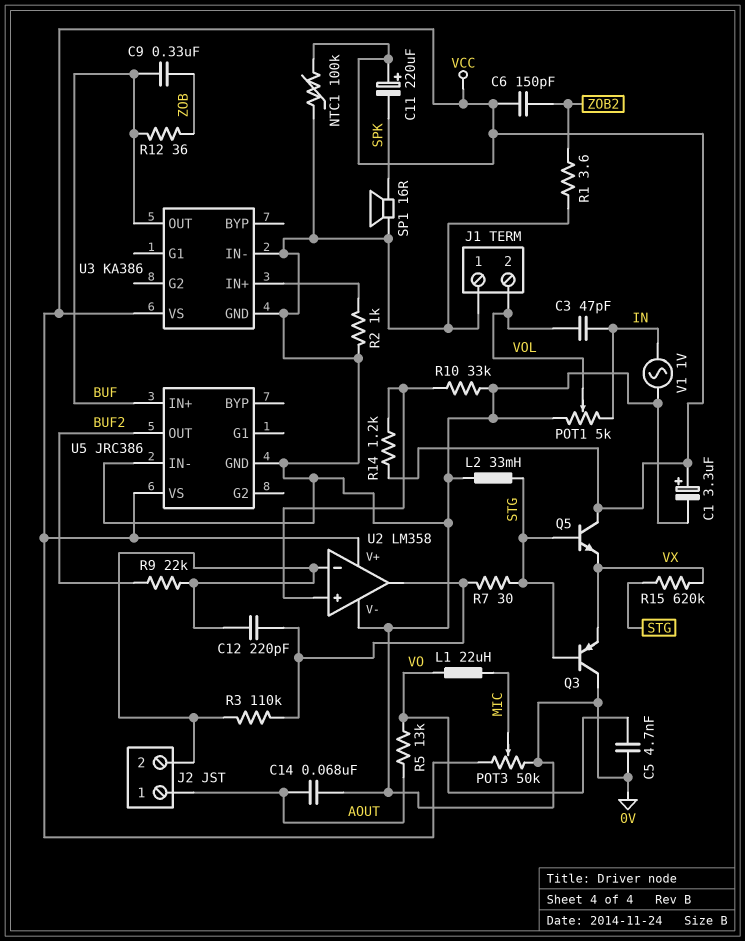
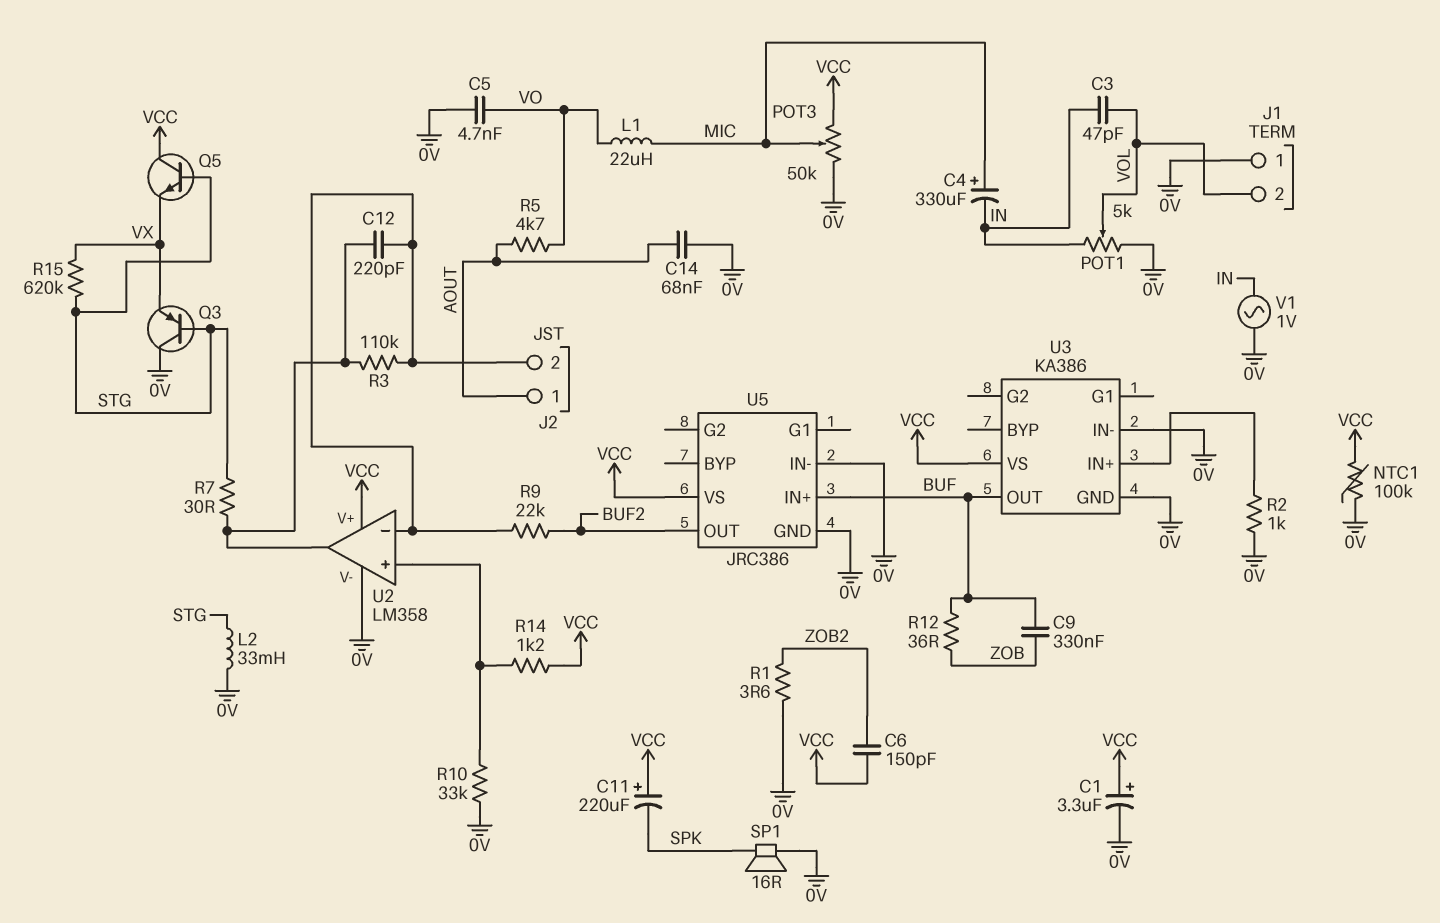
C4: none -> 330uF (plus MIC, minus IN)
R5: 13k (AOUT, VO) -> 4.7k (AOUT, VO)

